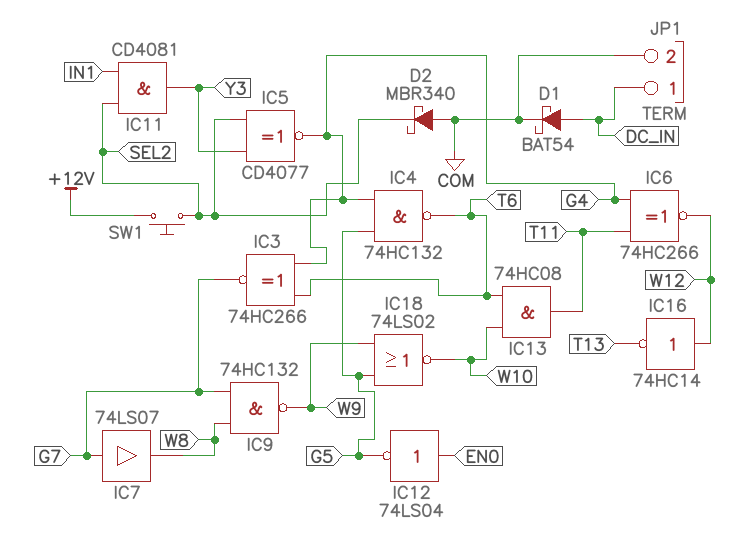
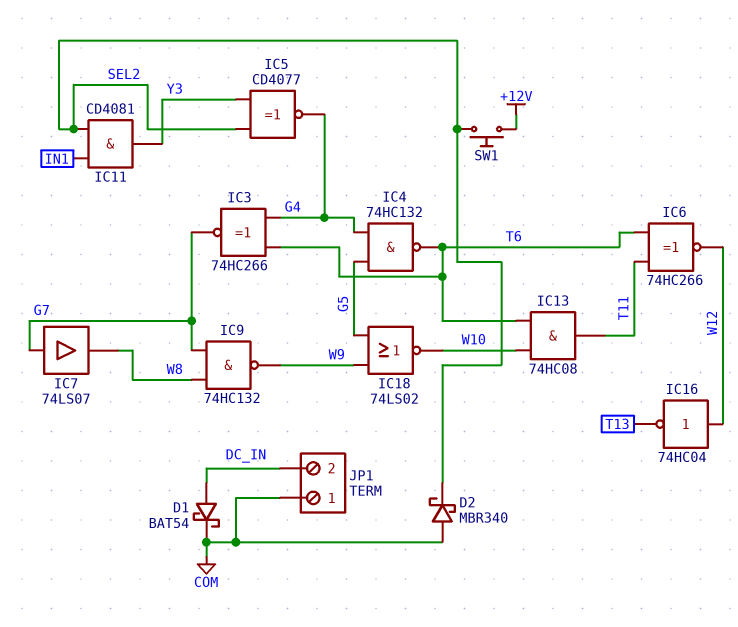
IC6: XNOR 74HC266 (in G4, in T11, out W12) -> XNOR 74HC266 (in T6, in T11, out W12)
IC12: NOT 74LS04 (in EN0, out G5) -> none
IC16: NOT 74HC14 (in W12, out T13) -> NOT 74HC04 (in W12, out T13)
JP1 pin 1: DC_IN -> COM
JP1 pin 2: COM -> DC_IN

